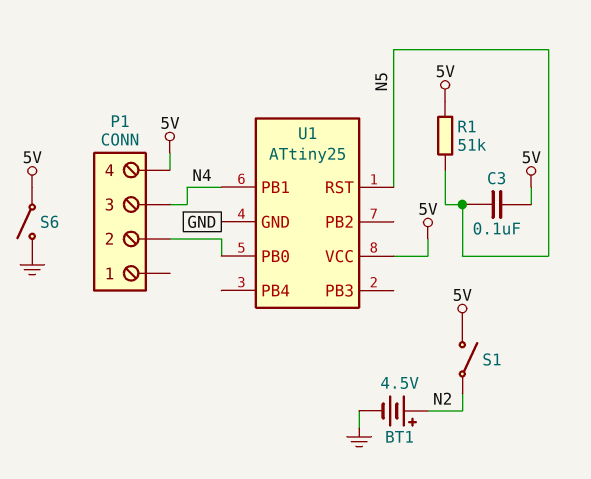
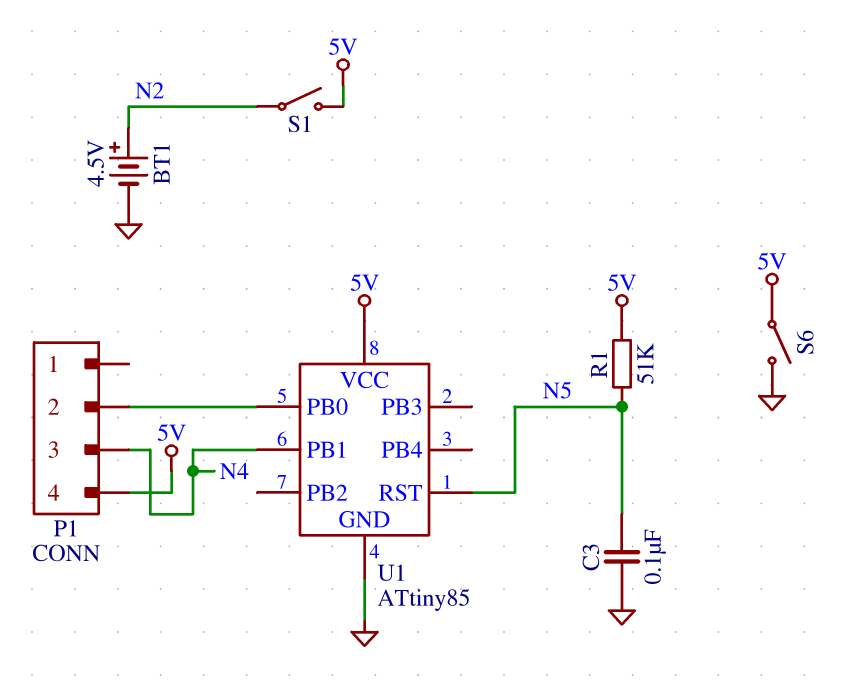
C3: 100nF (5V, N5) -> 100nF (GND, N5)
U1: ATtiny25 -> ATtiny85

